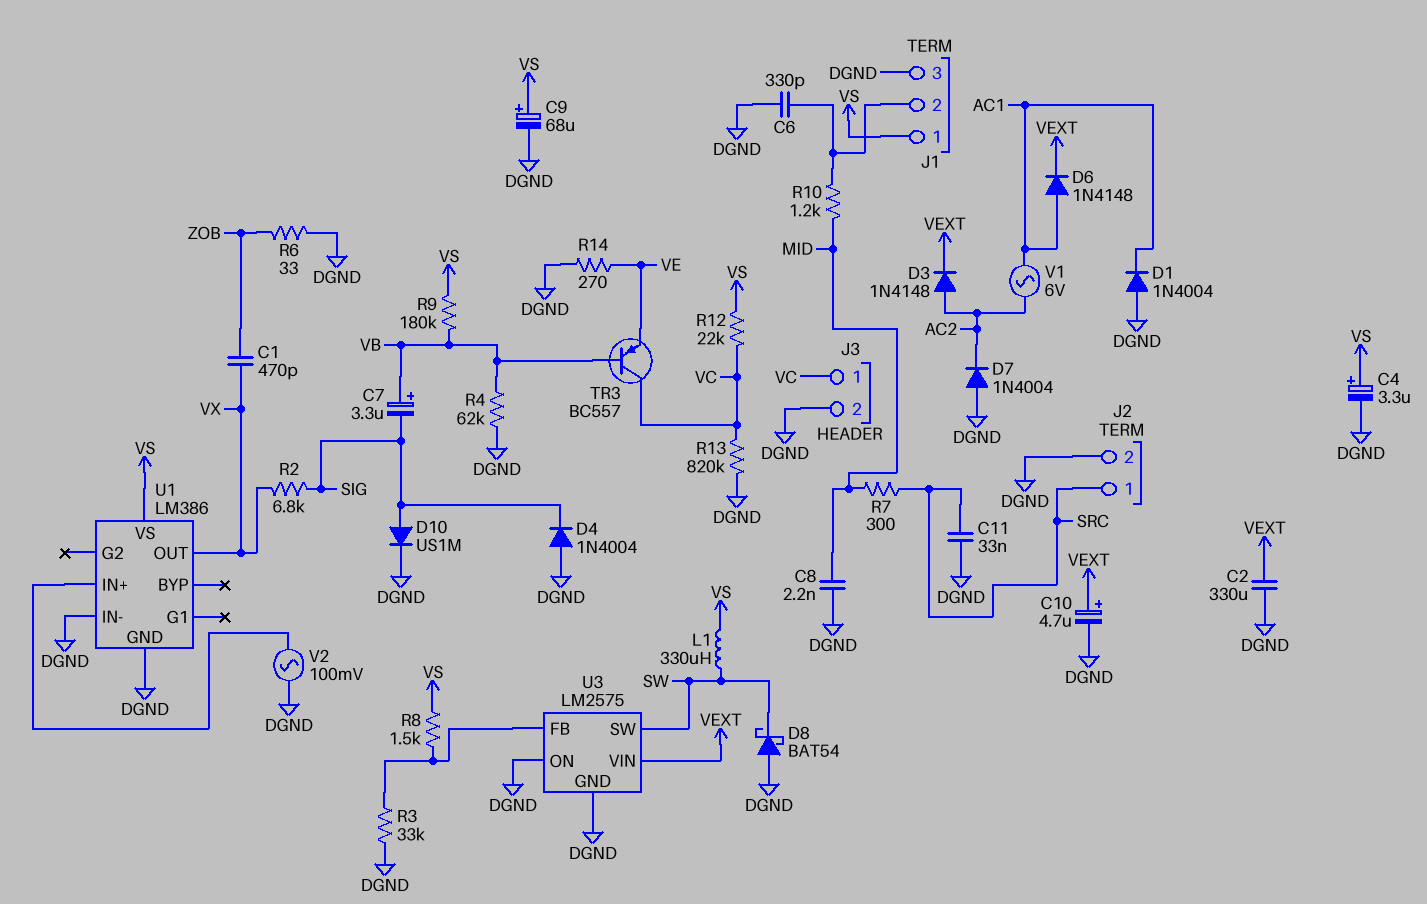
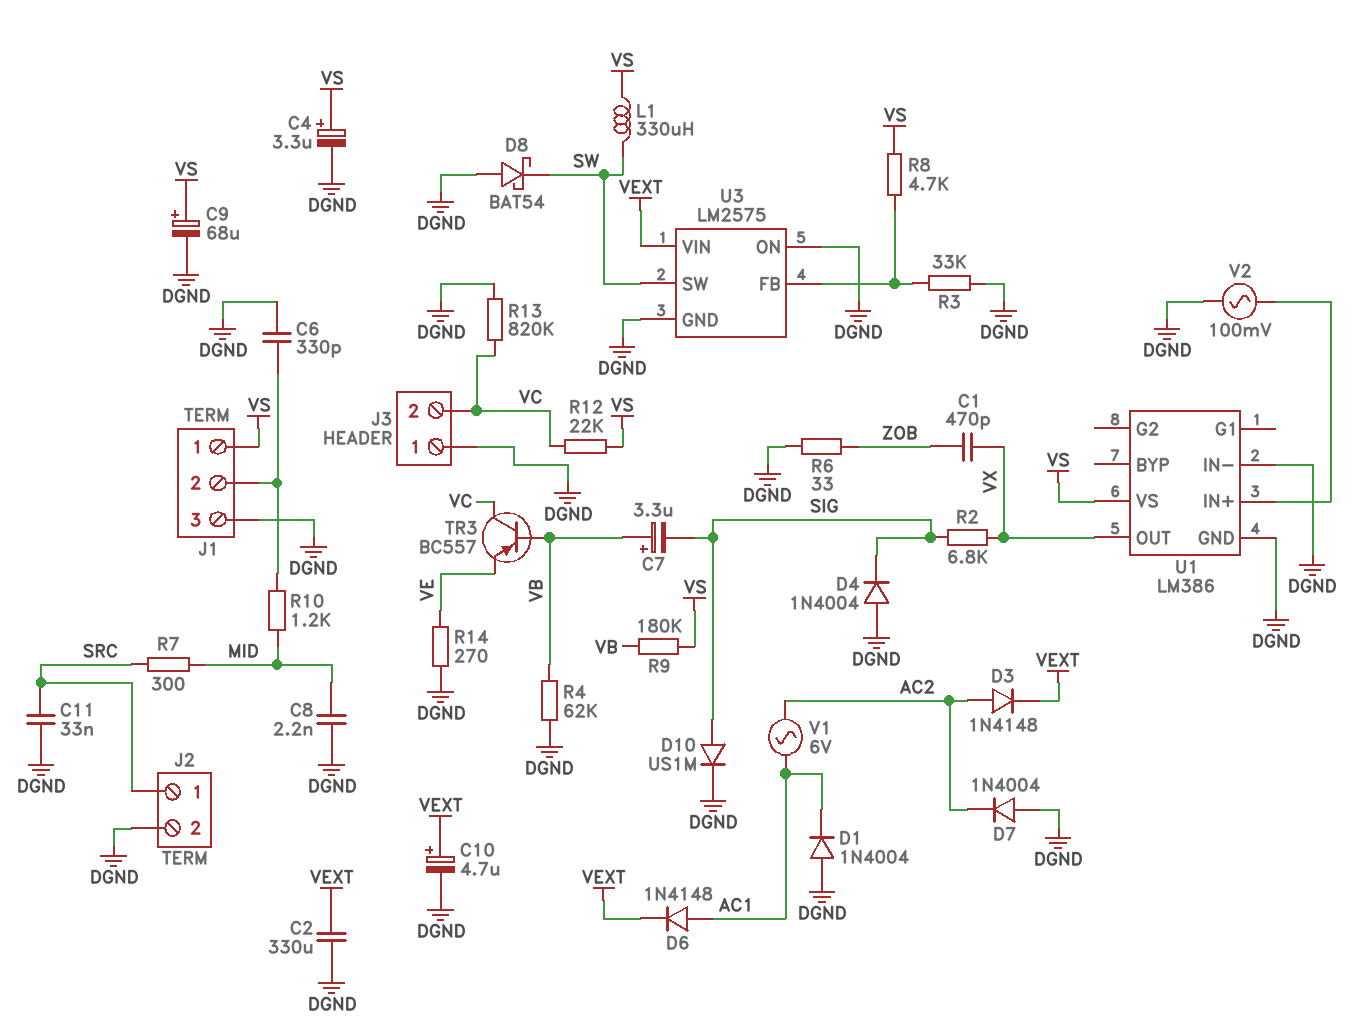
J3 pin 1: VC -> DGND
J3 pin 2: DGND -> VC
R8: 1.5k (U3/FB, VS) -> 4.7k (U3/FB, VS)

